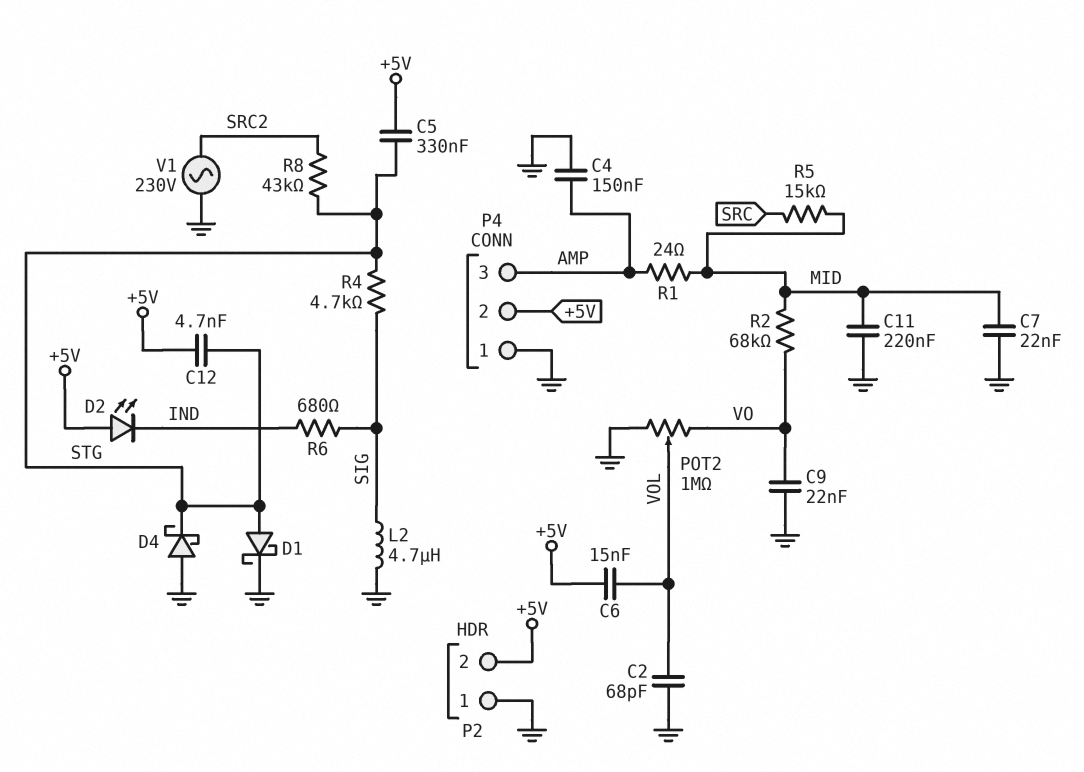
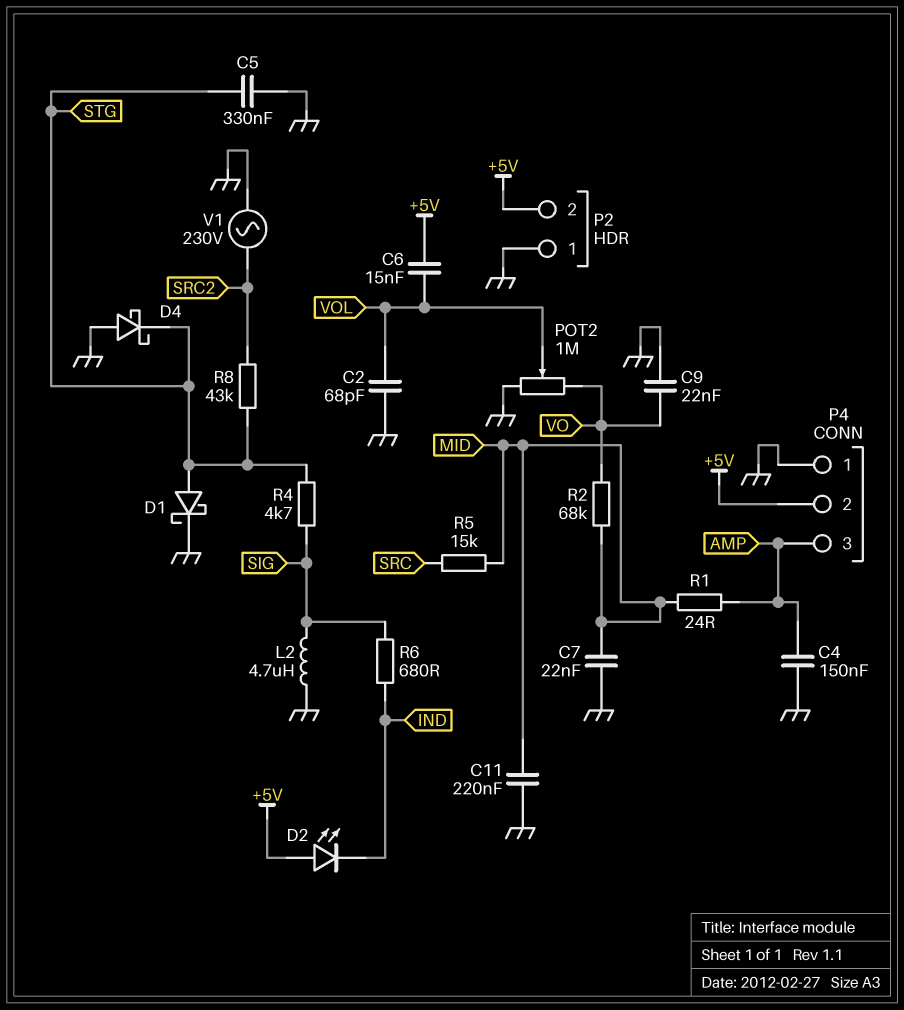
C5: 330nF (+5V, STG) -> 330nF (GND, STG)
C12: 4.7nF (+5V, STG) -> none

